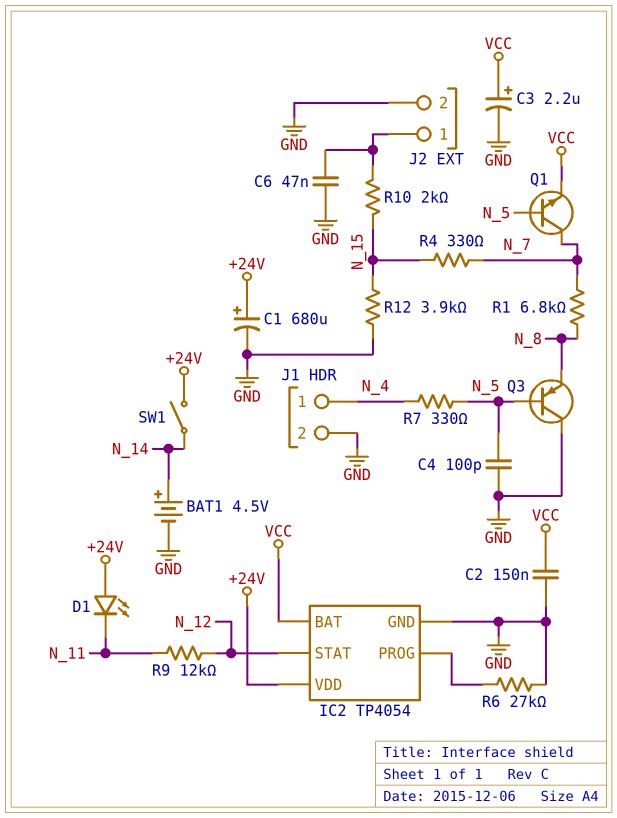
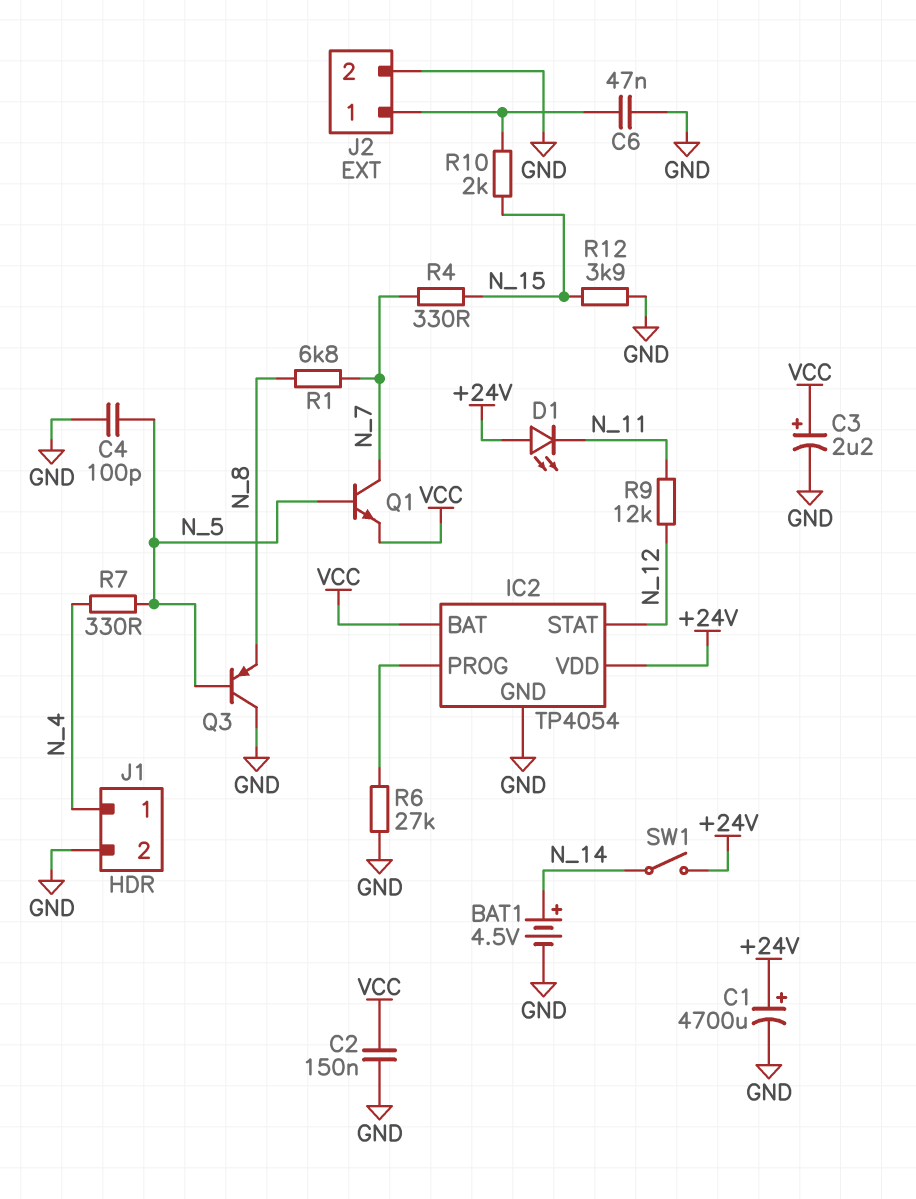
C1: 680uF (plus +24V, minus GND) -> 4700uF (plus +24V, minus GND)

